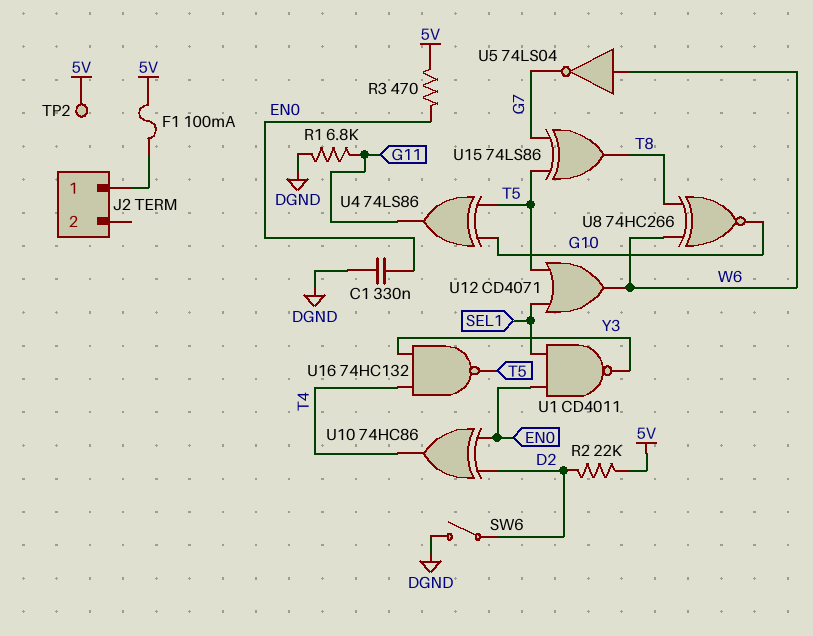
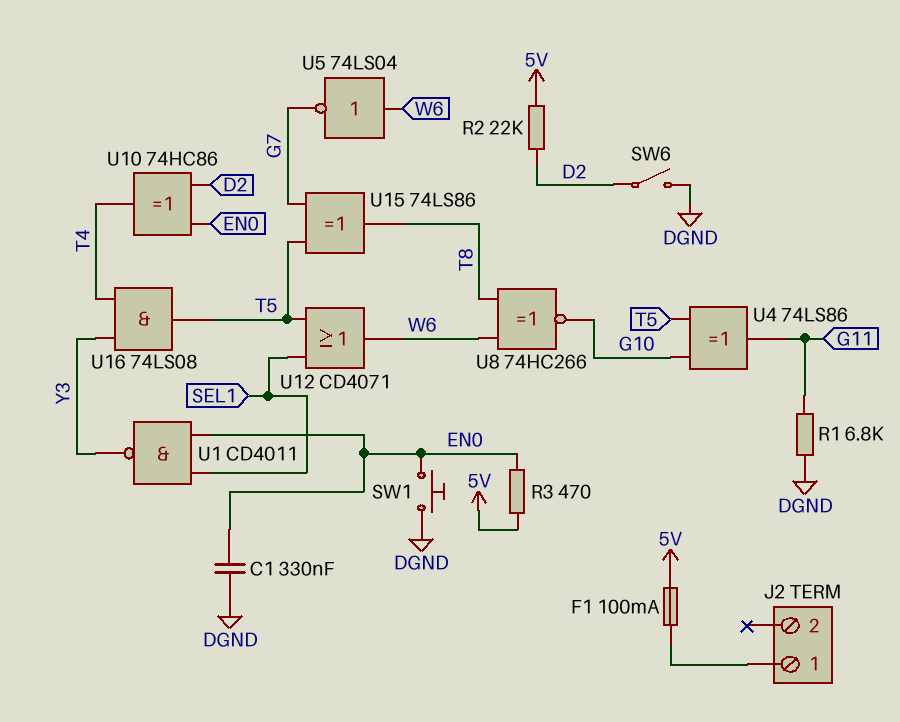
SW1: none -> button (DGND, EN0)
TP2: test point (5V) -> none
U16: NAND 74HC132 (in T4, in Y3, out T5) -> AND 74LS08 (in T4, in Y3, out T5)

